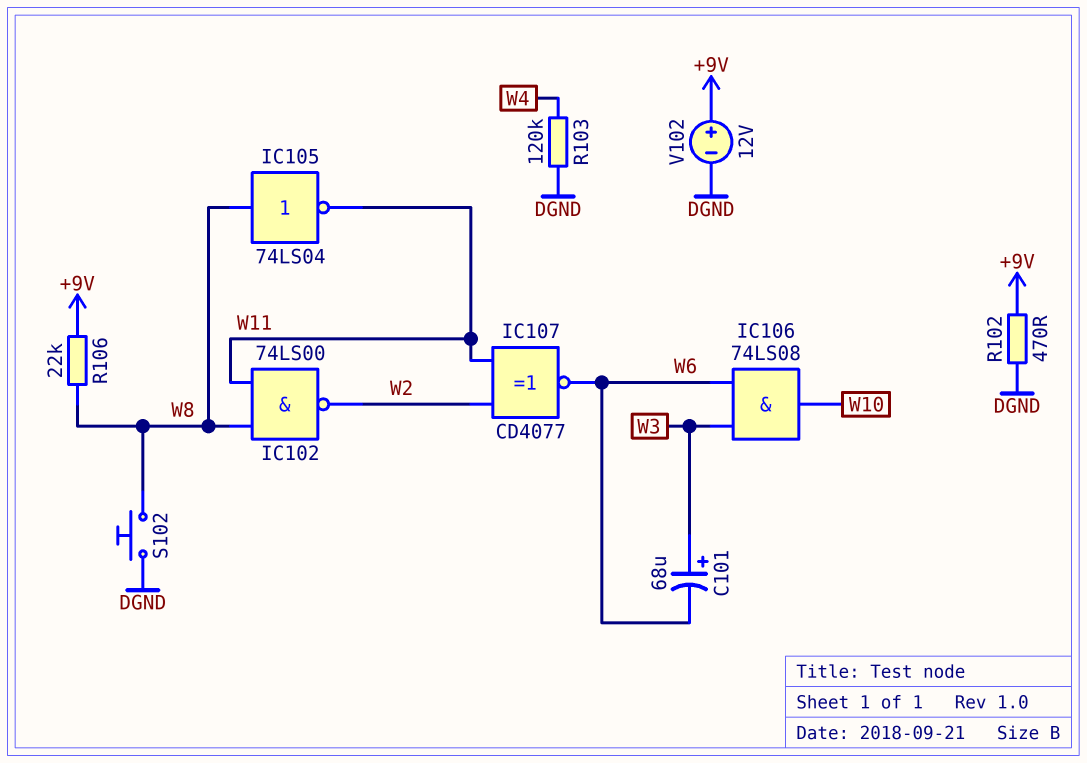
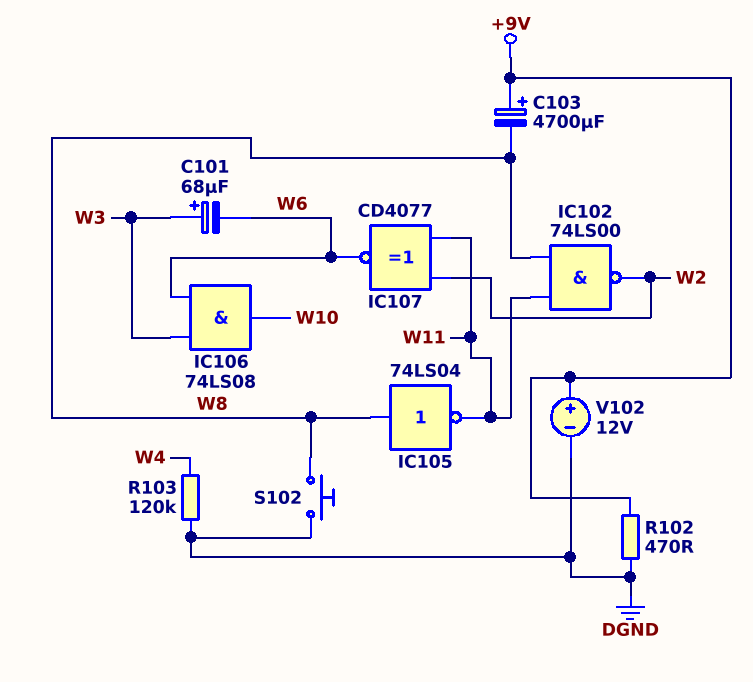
C103: none -> 4700uF (plus +9V, minus W8)
R106: 22k (+9V, W8) -> none

